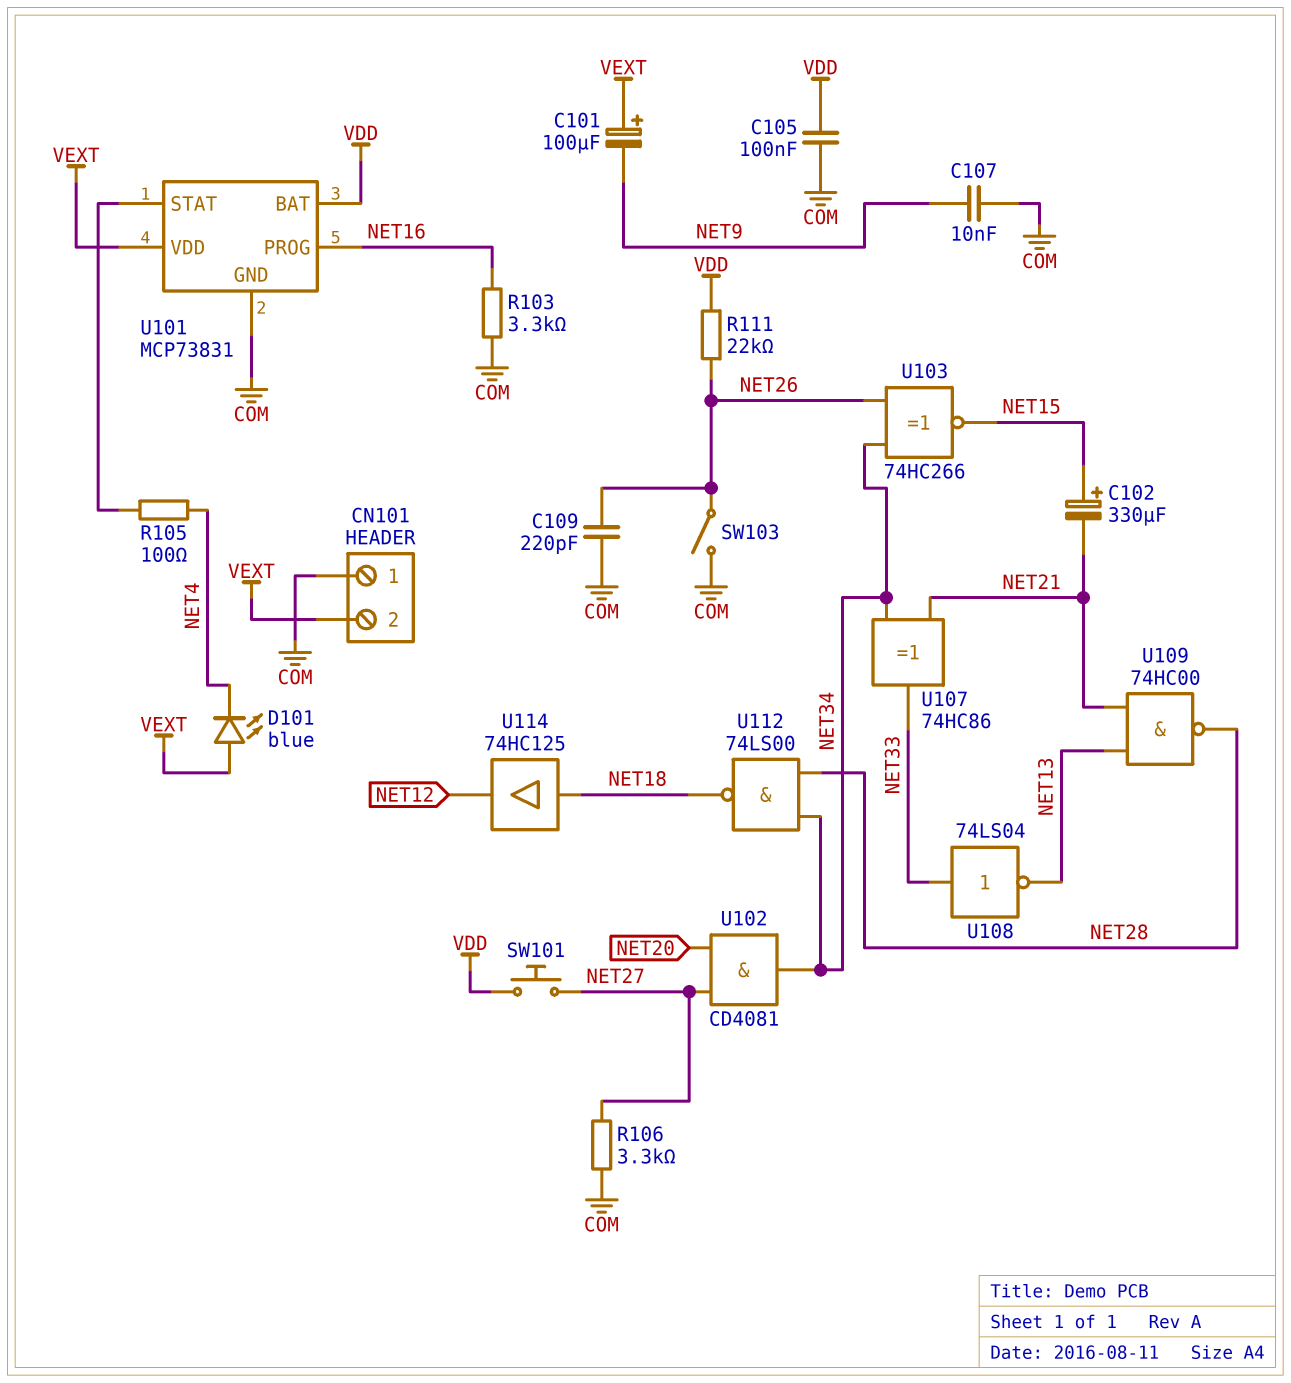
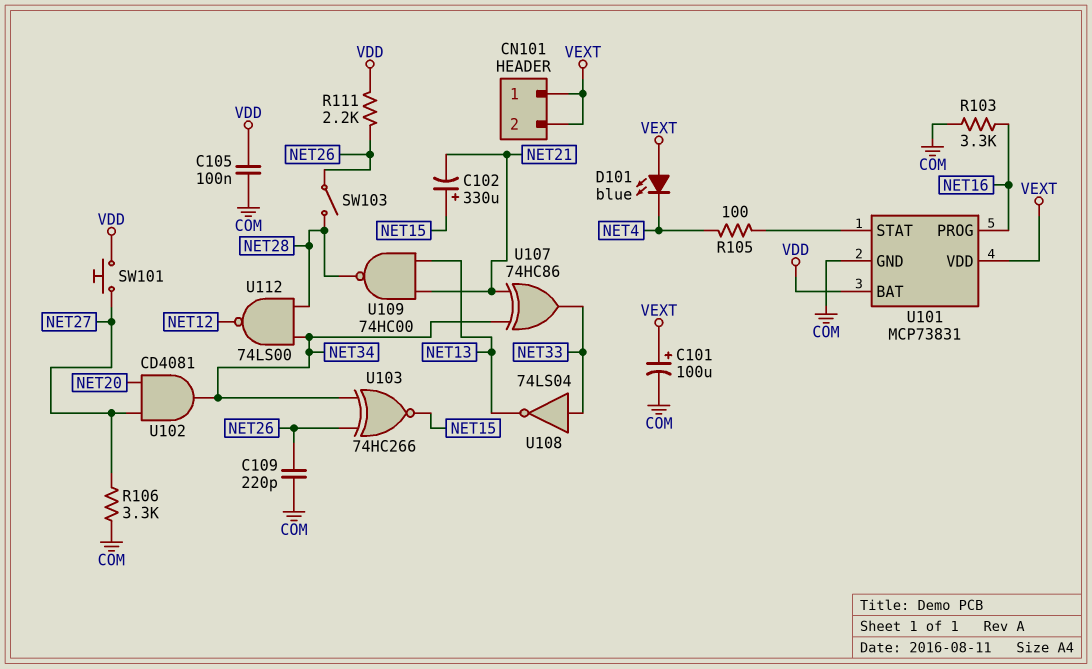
C101: 100uF (plus VEXT, minus NET9) -> 100uF (plus VEXT, minus COM)
C107: 10nF (COM, NET9) -> none
CN101 pin 1: COM -> VEXT
R111: 22k (NET26, VDD) -> 2.2k (NET26, VDD)
SW103: switch (COM, NET26) -> switch (NET26, NET28)
U112: NAND 74LS00 (in NET28, in NET34, out NET18) -> NAND 74LS00 (in NET28, in NET34, out NET12)
U114: buffer 74HC125 (in NET18, out NET12) -> none

